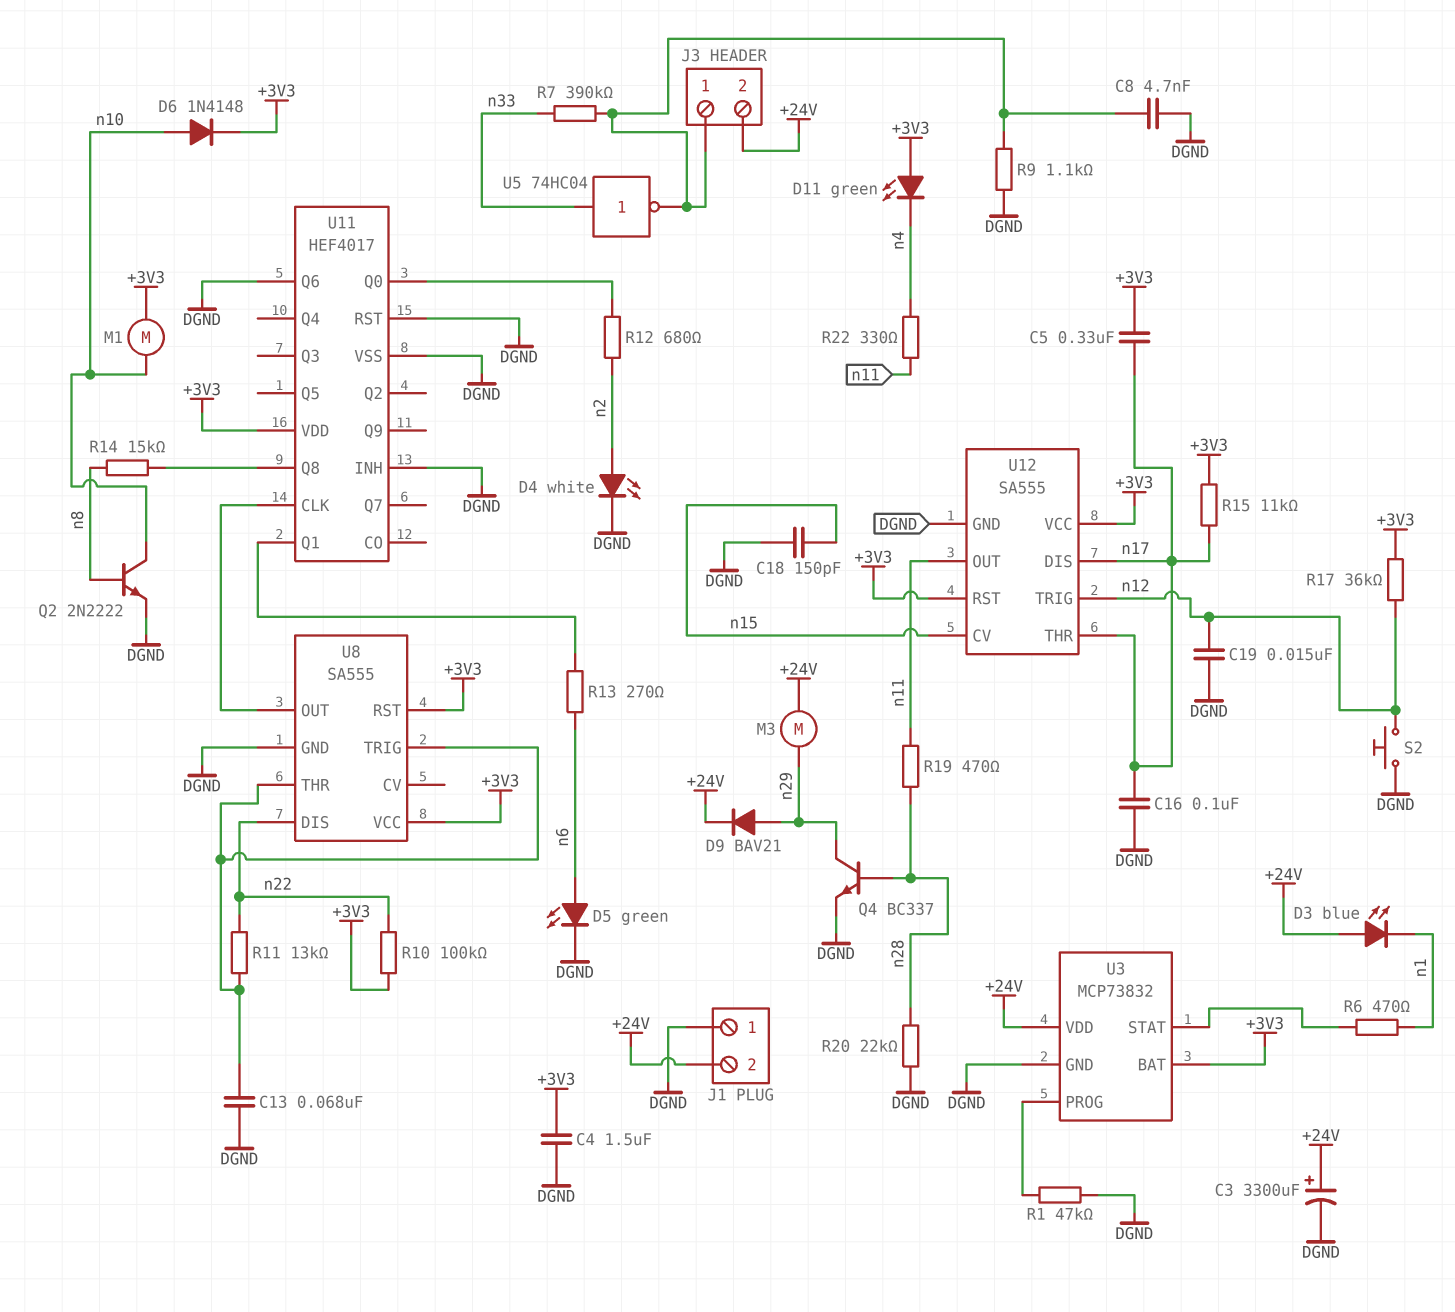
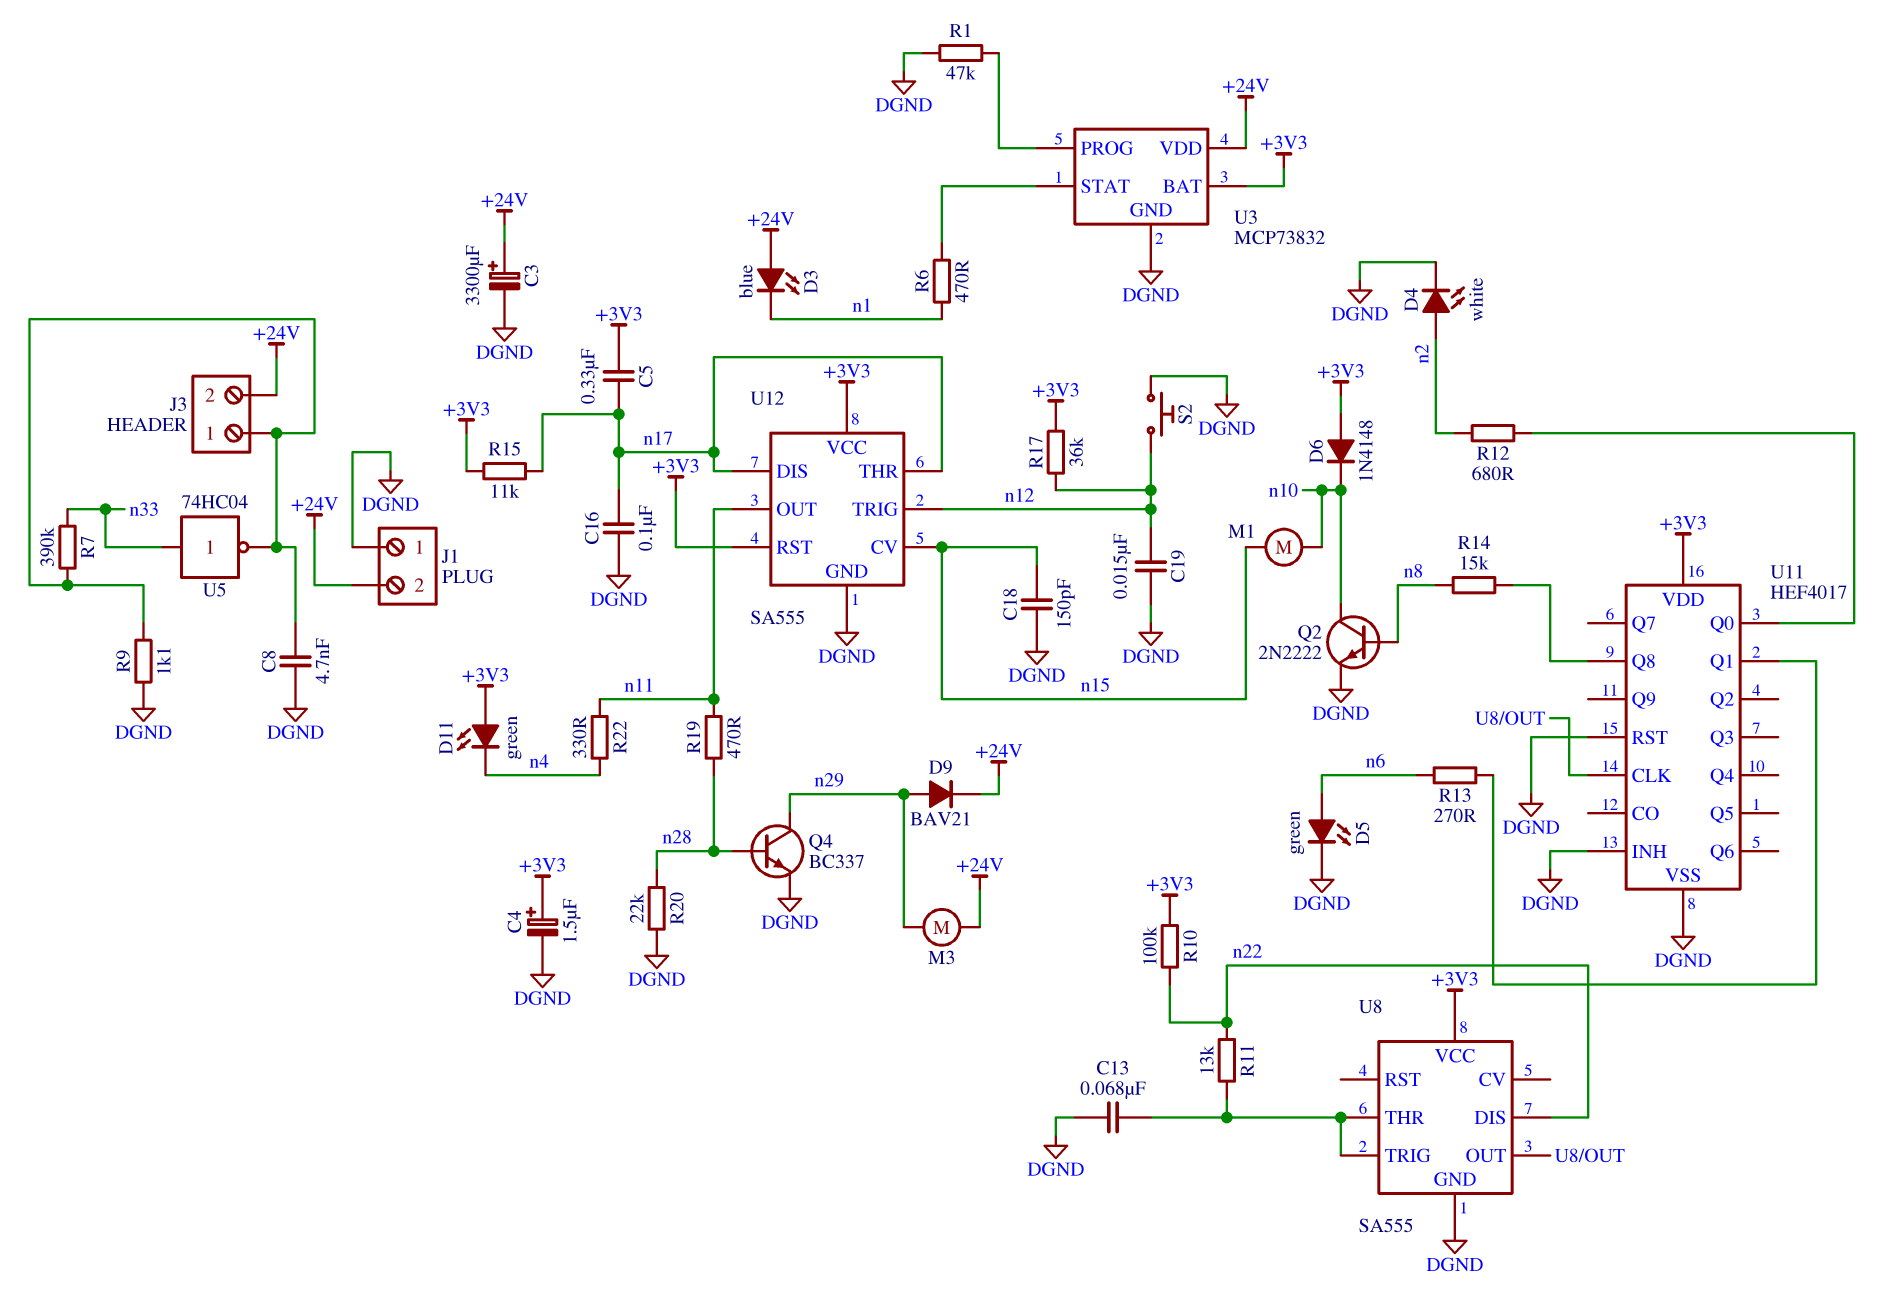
C4: 1.5uF (+3V3, DGND) -> 1.5uF (plus +3V3, minus DGND)
D6: diode 1N4148 (A n10, K +3V3) -> diode 1N4148 (A +3V3, K n10)
M1: motor (+3V3, n10) -> motor (n10, n15)
U8 pin RST: +3V3 -> none
U11 pin Q6: DGND -> none

